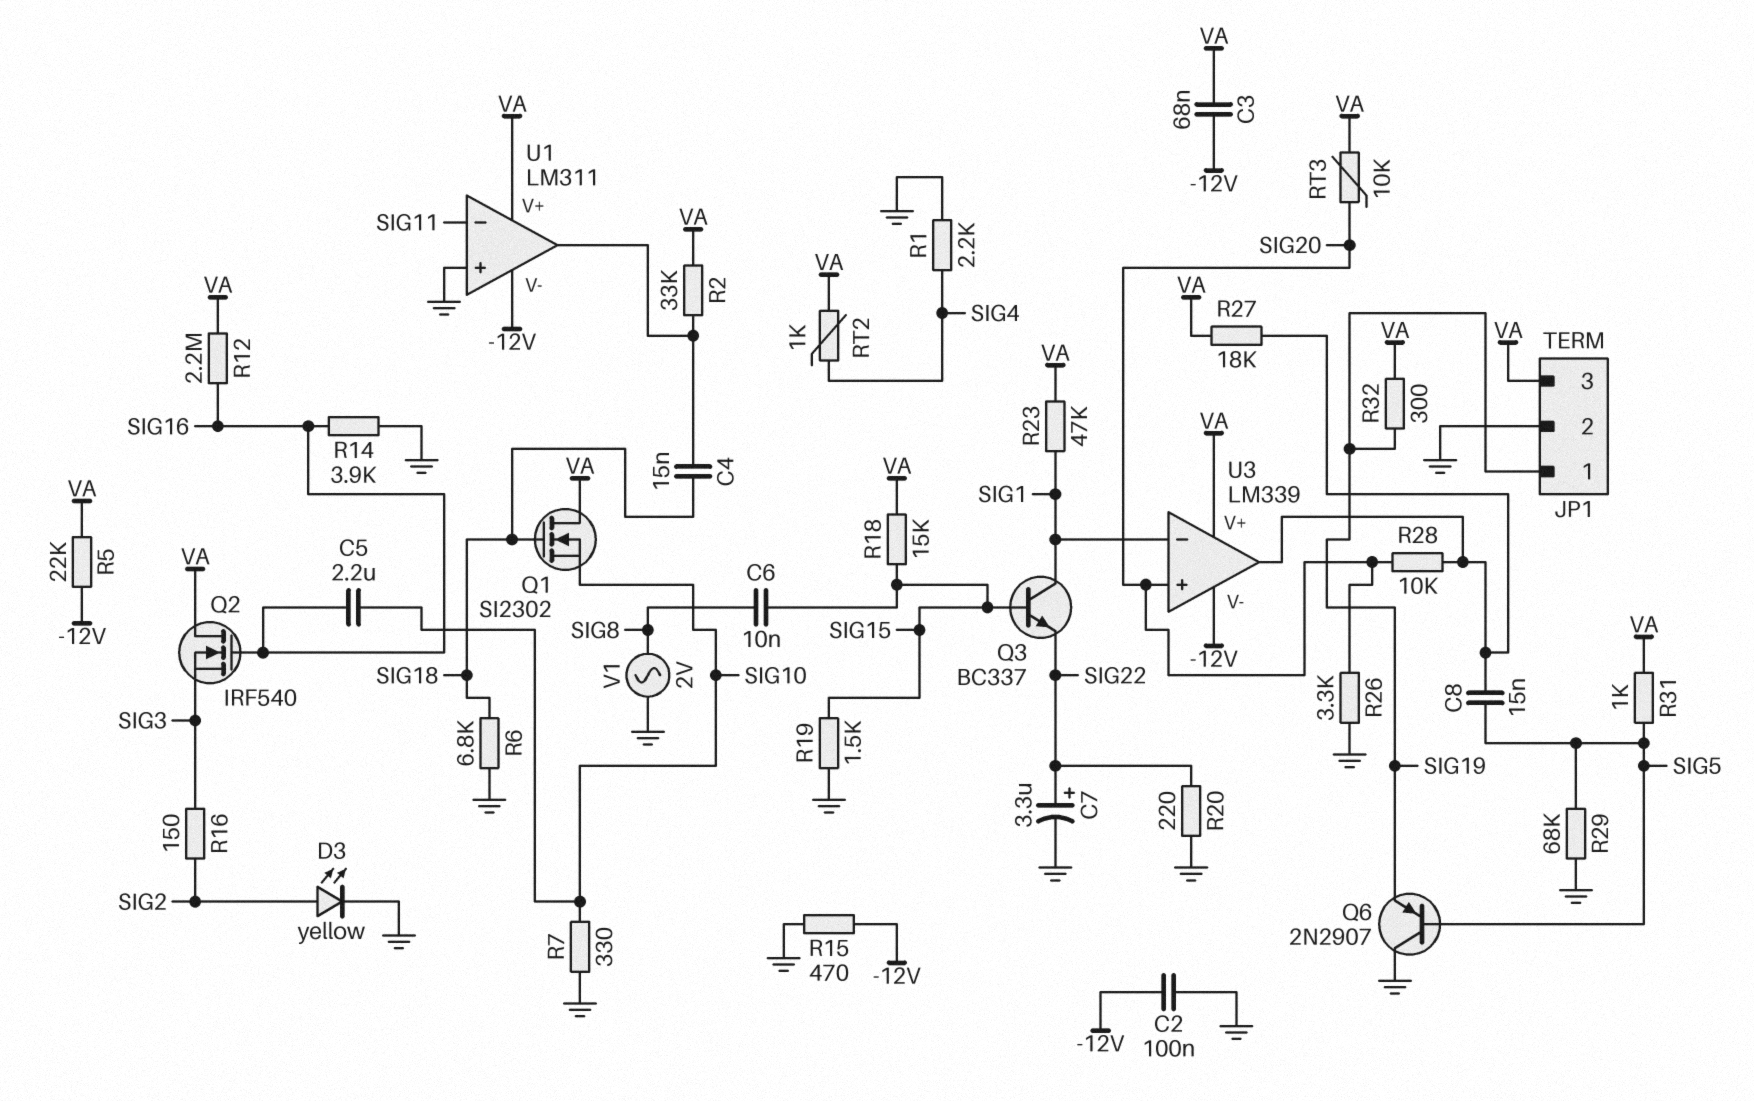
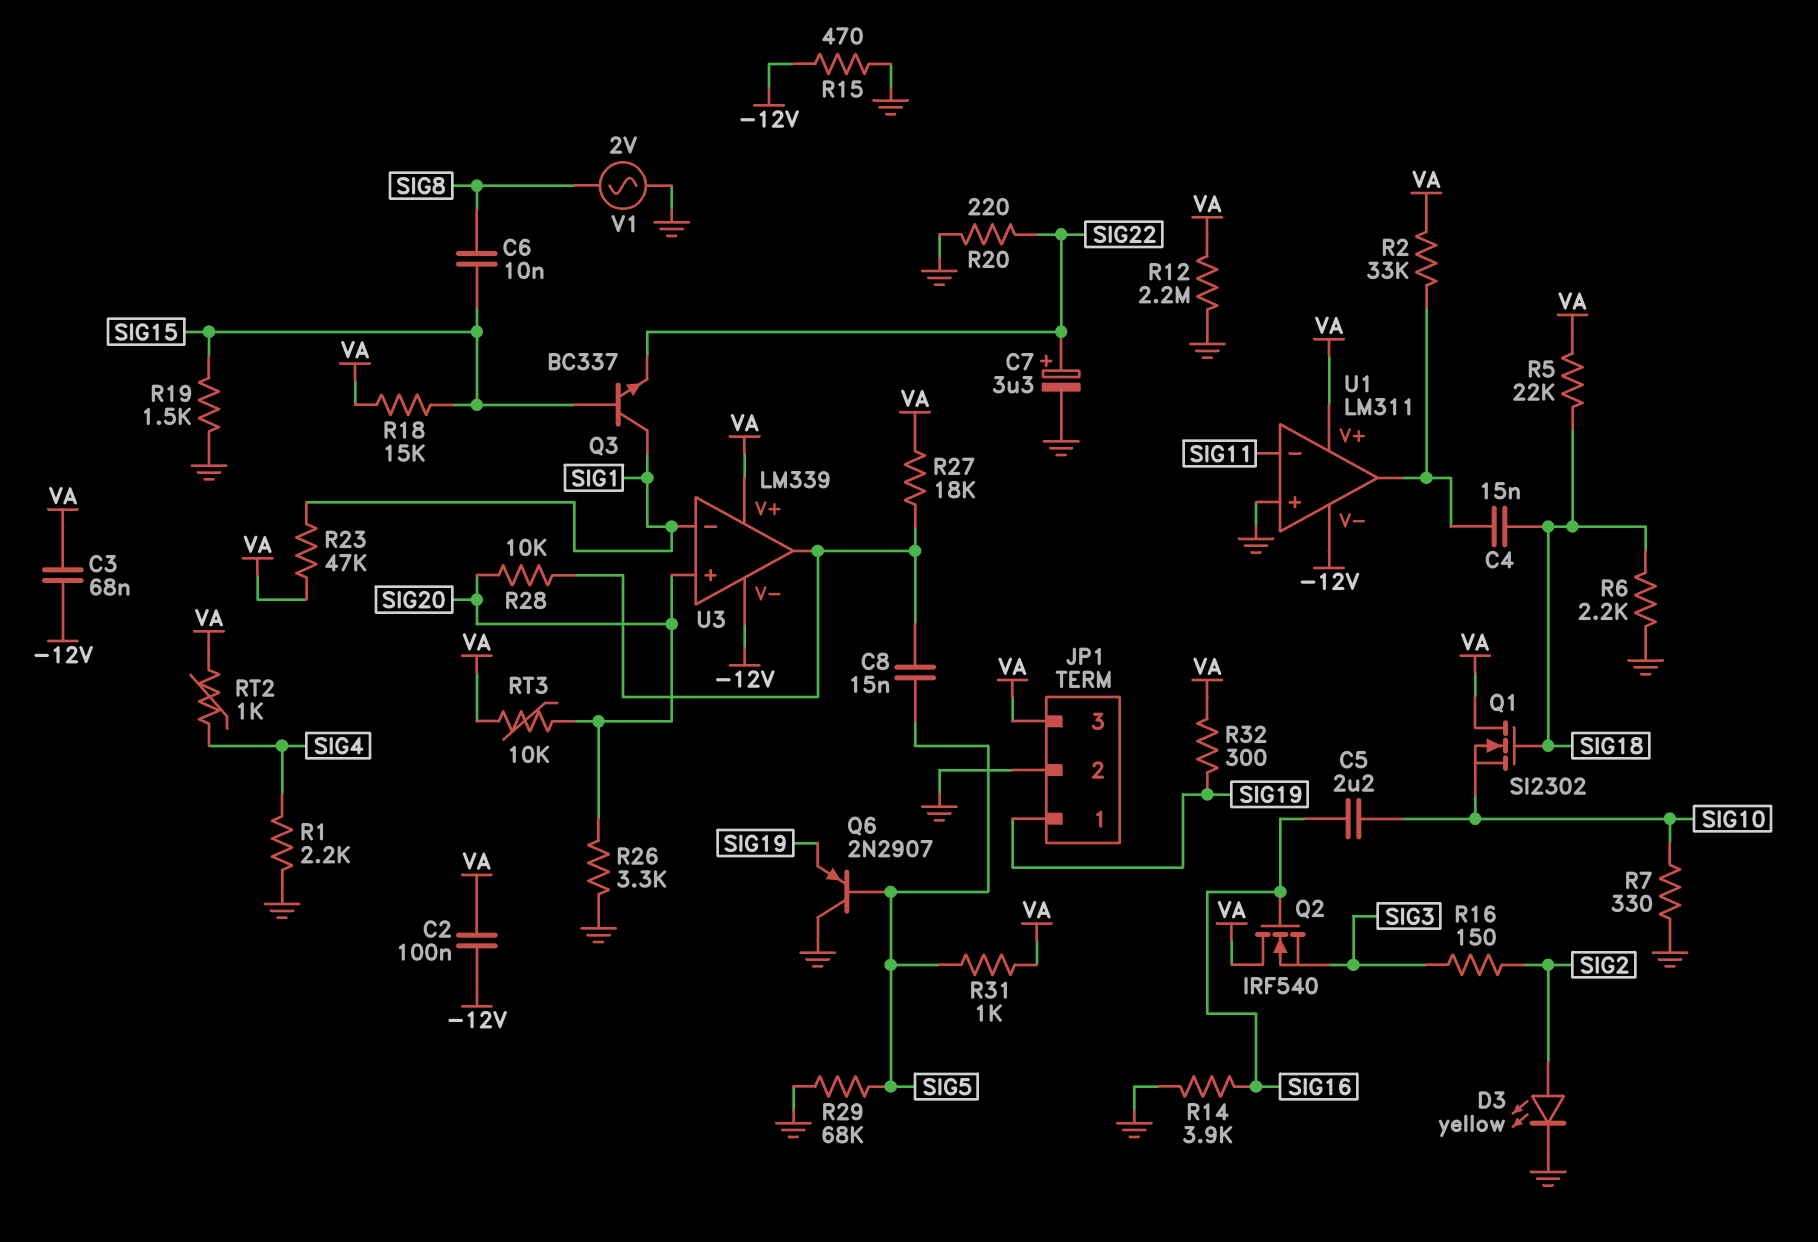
C2: 100nF (-12V, GND) -> 100nF (-12V, VA)
R5: 22k (-12V, VA) -> 22k (SIG18, VA)
R6: 6.8k (GND, SIG18) -> 2.2k (GND, SIG18)
R12: 2.2M (SIG16, VA) -> 2.2M (GND, VA)

